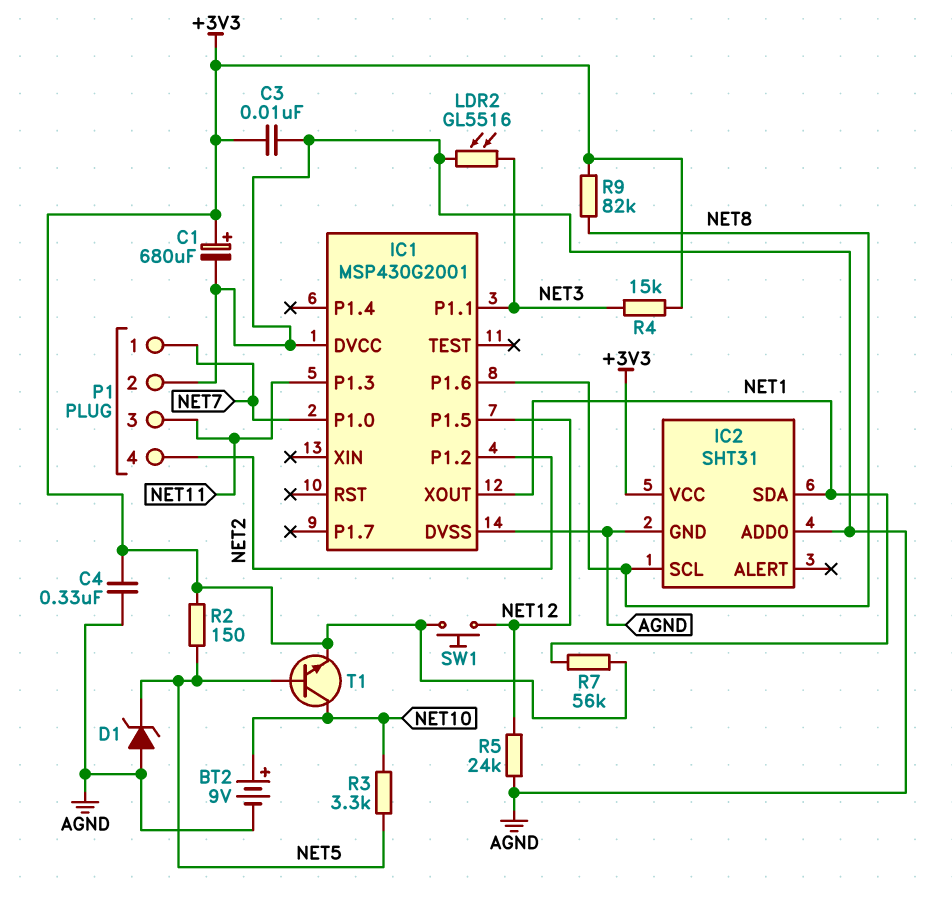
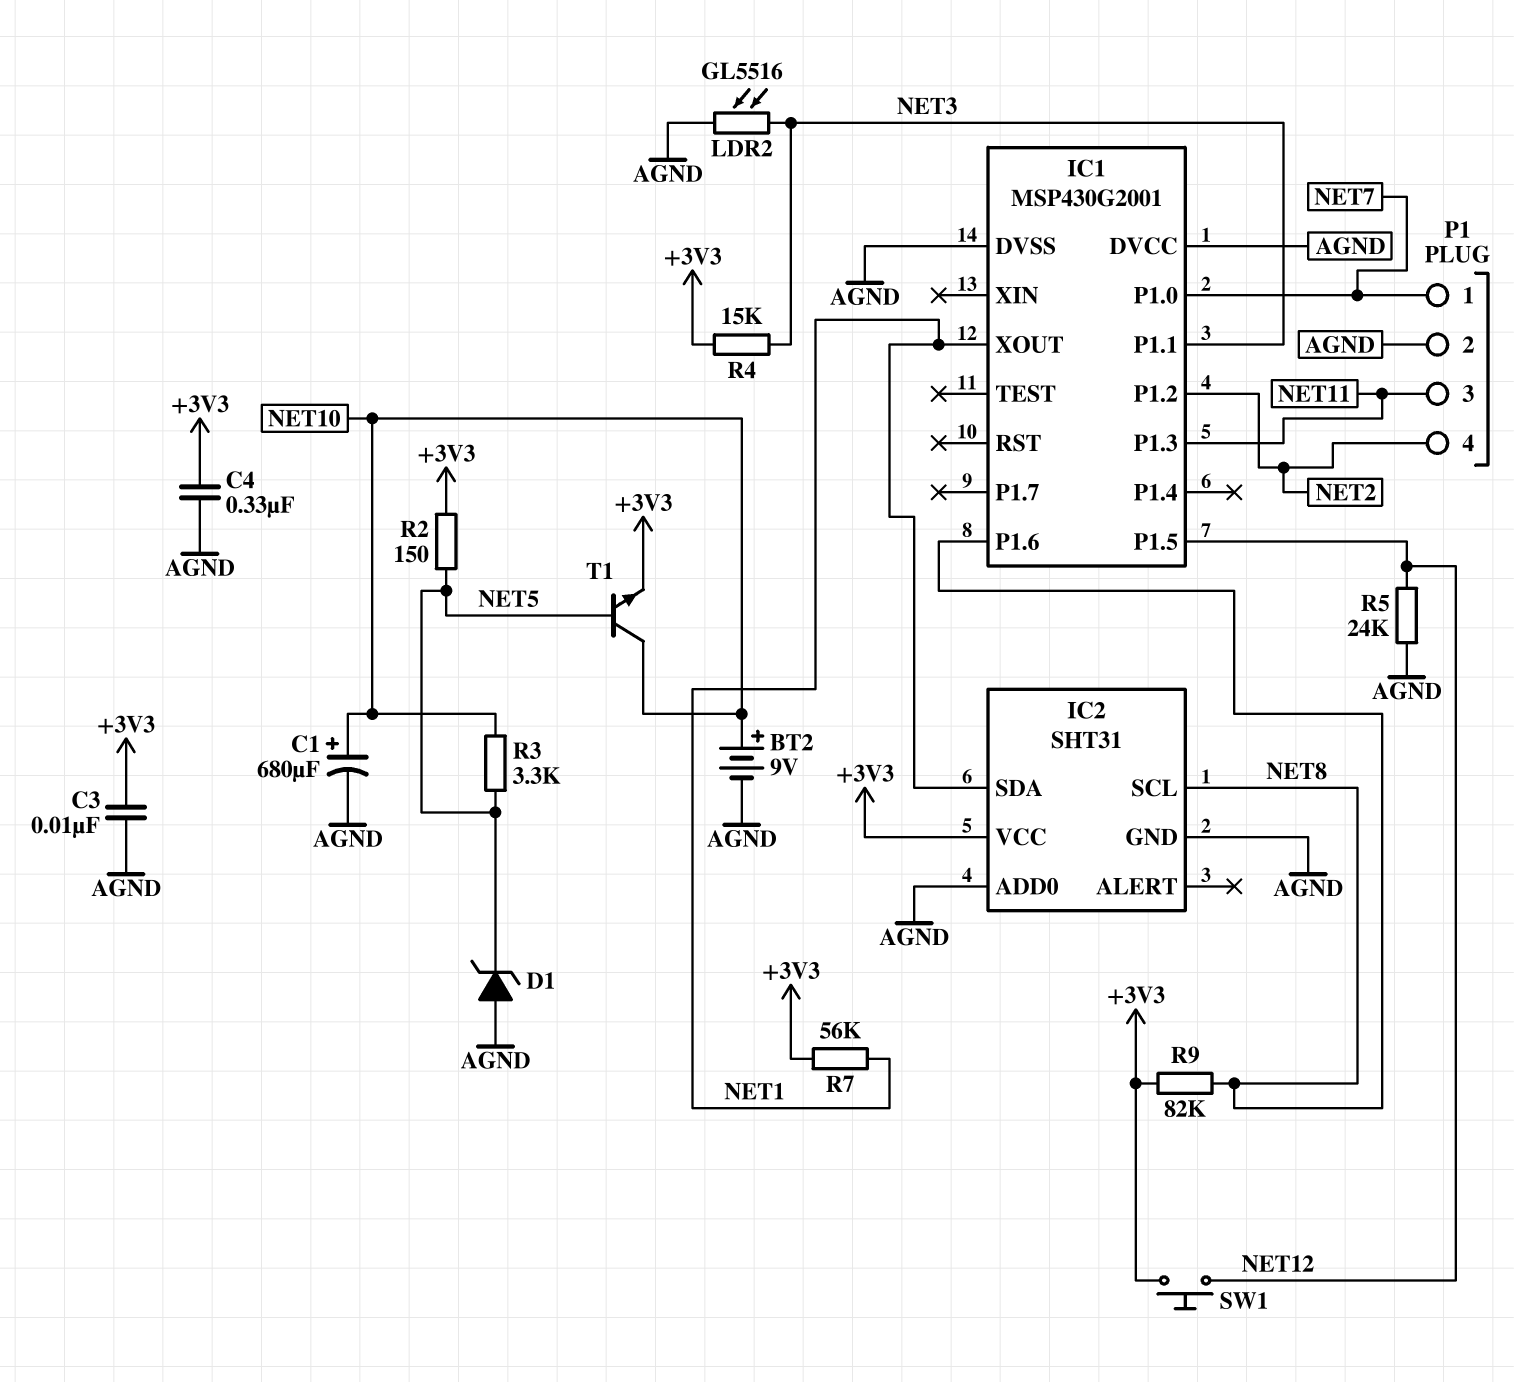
C1: 680uF (plus +3V3, minus AGND) -> 680uF (plus NET10, minus AGND)

